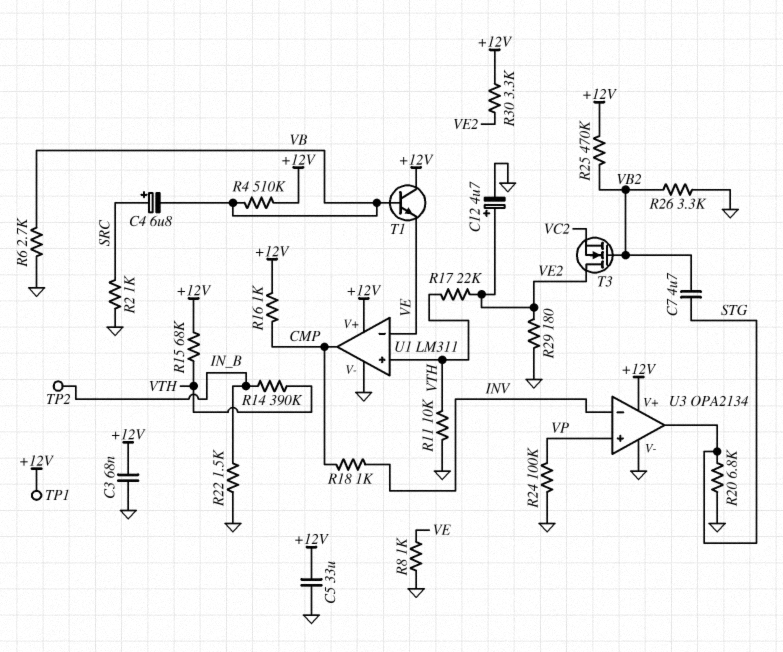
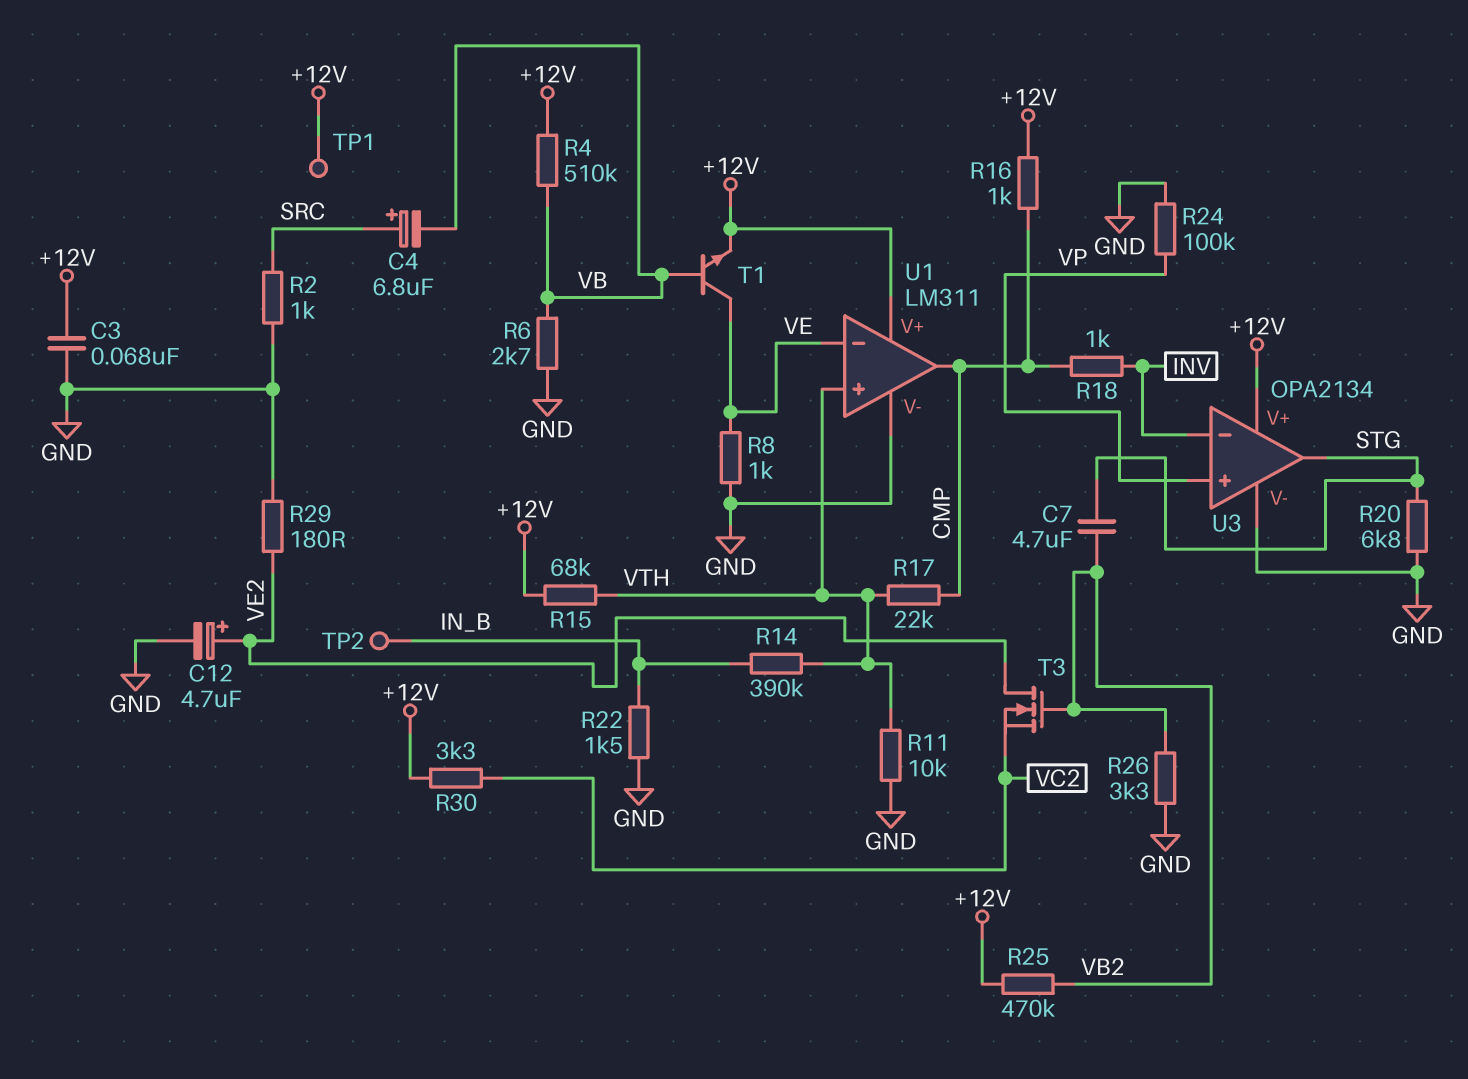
C5: 33uF (+12V, GND) -> none
R17: 22k (VE2, VTH) -> 22k (CMP, VTH)
R30: 3.3k (+12V, VE2) -> 3.3k (+12V, VC2)
T1: NPN (B VB, C +12V, E VE) -> NPN (B VB, C VE, E +12V)

